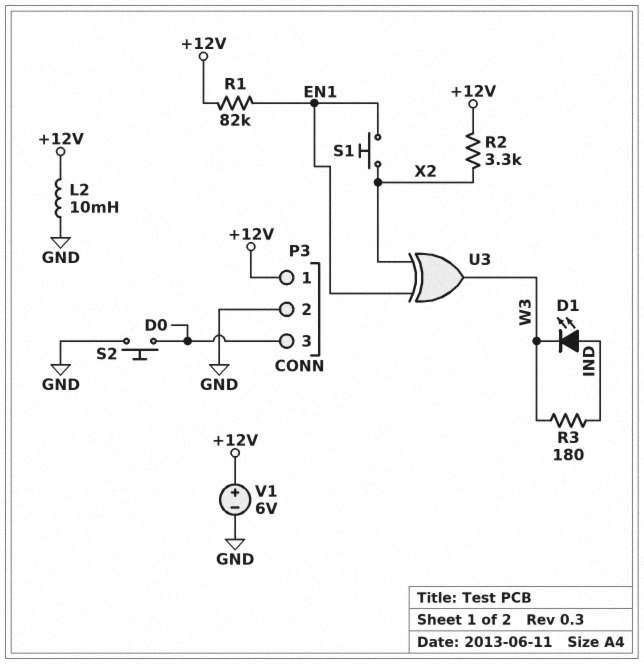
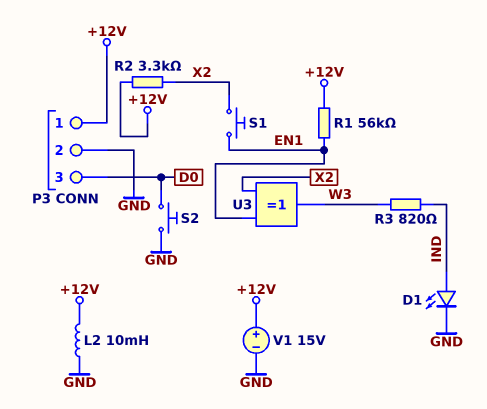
D1: LED (A IND, K W3) -> LED (A IND, K GND)
R1: 82k (+12V, EN1) -> 56k (+12V, EN1)
R3: 180 (IND, W3) -> 820 (IND, W3)
V1: 6V (plus +12V, minus GND) -> 15V (plus +12V, minus GND)

